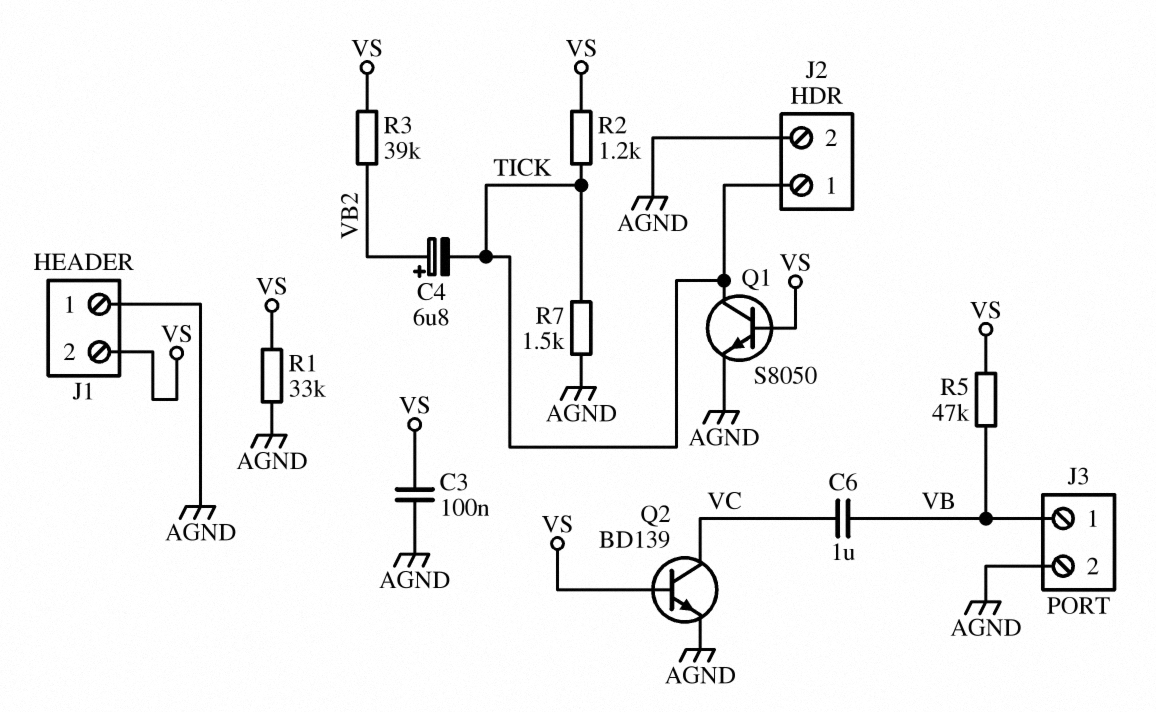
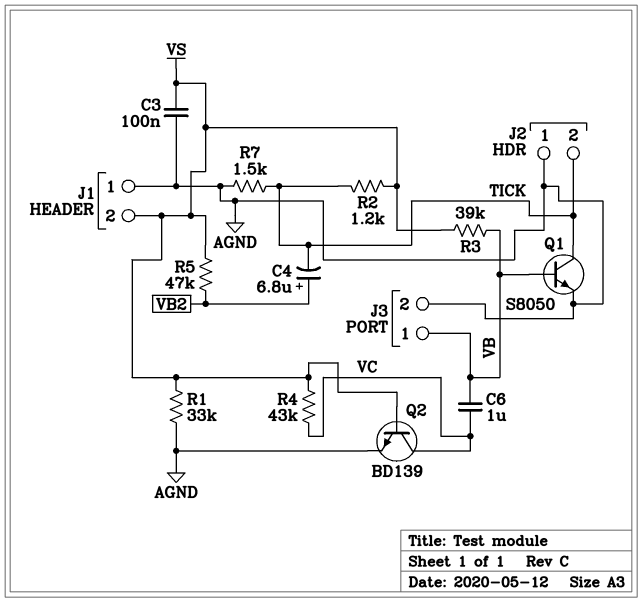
J2 pin 1: TICK -> AGND
J2 pin 2: AGND -> TICK
Q1: NPN S8050 (B VS, C TICK, E AGND) -> NPN S8050 (B VB, C TICK, E AGND)
R3: 39k (VB2, VS) -> 39k (VB, VS)
R4: none -> 43k (VC, VS)
R5: 47k (VB, VS) -> 47k (VB2, VS)

